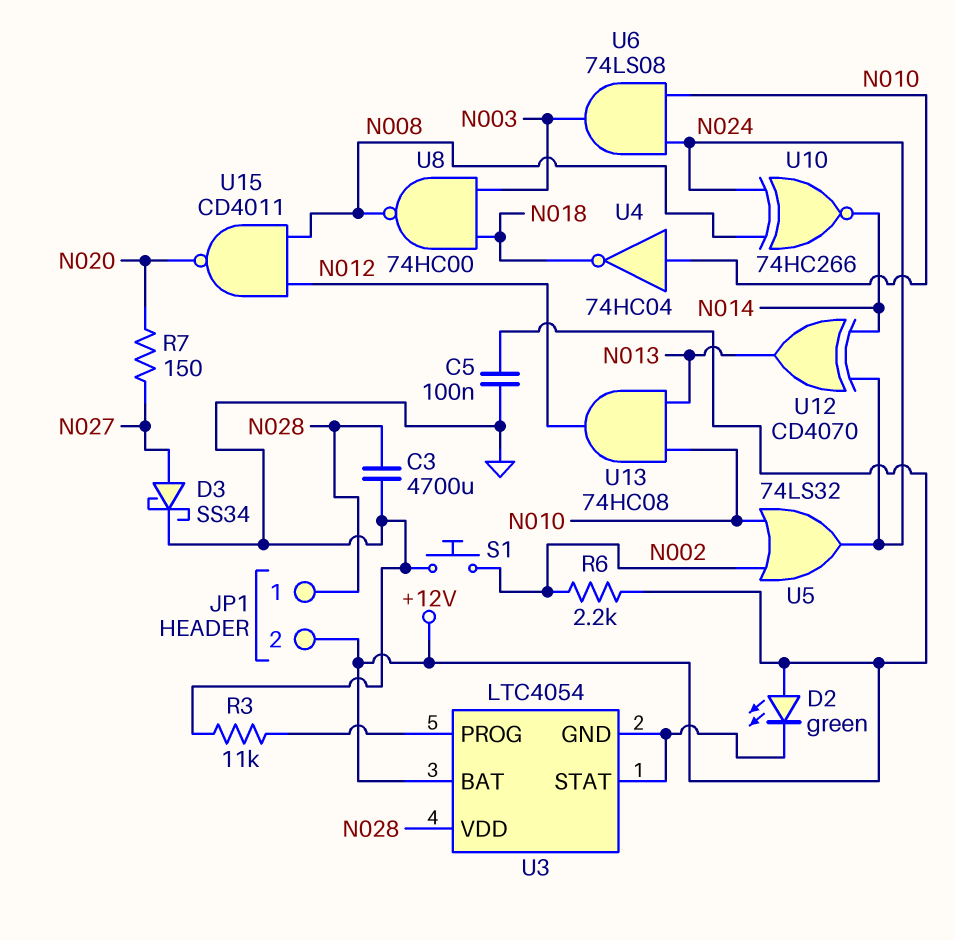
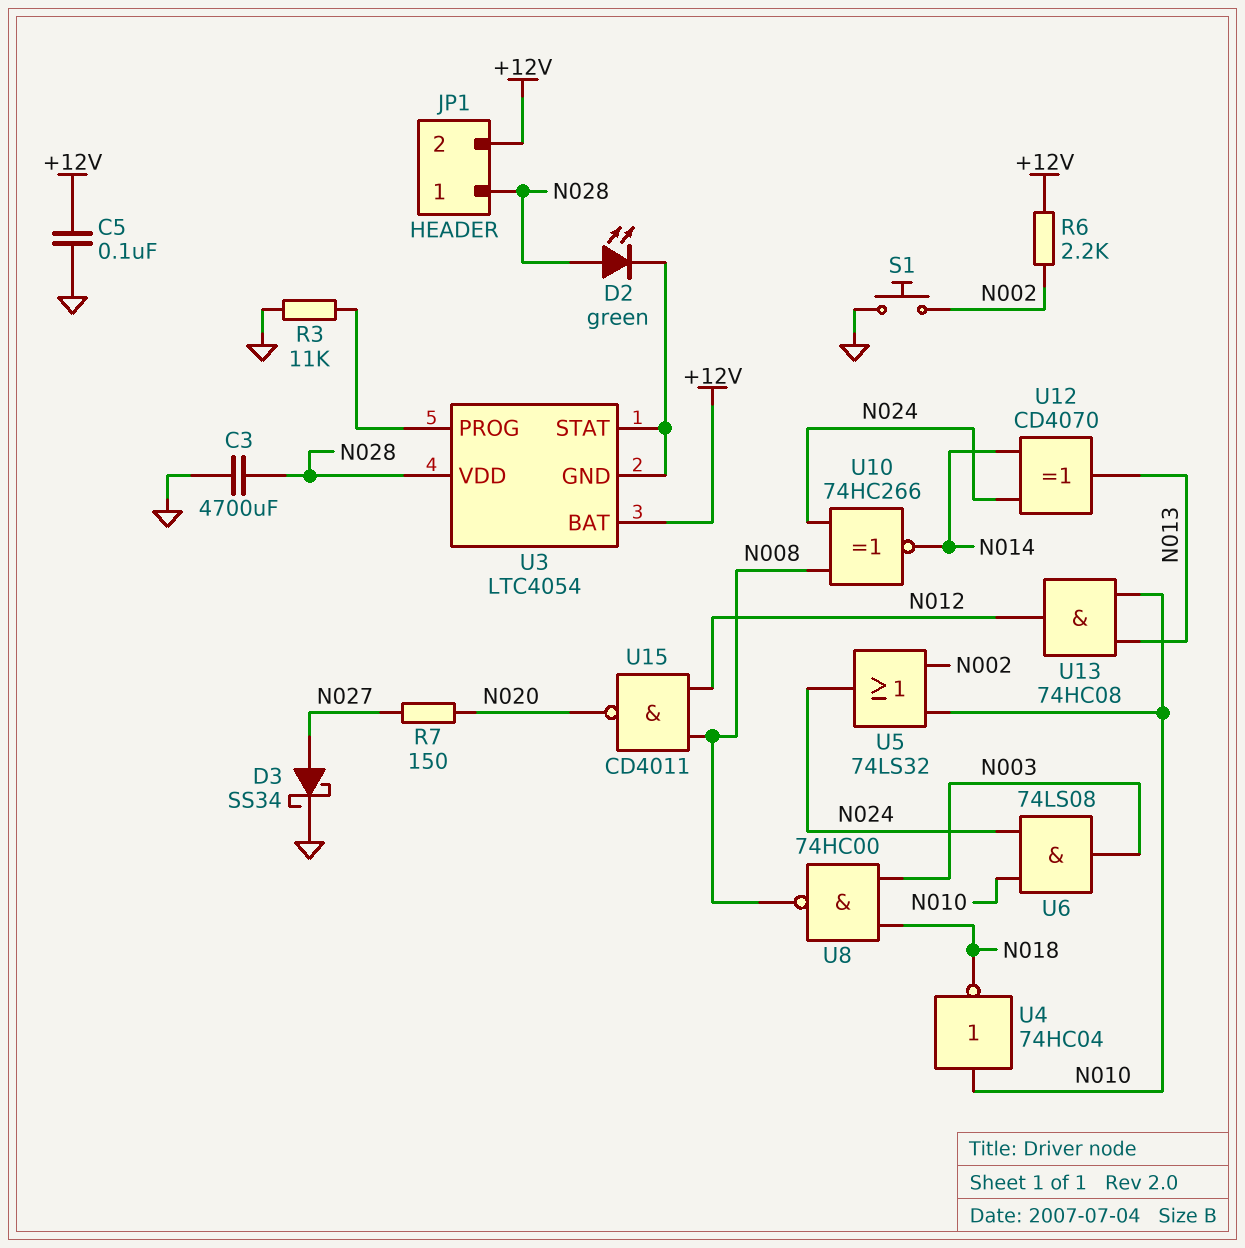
D2: LED green (A +12V, K U3/GND) -> LED green (A N028, K U3/GND)

